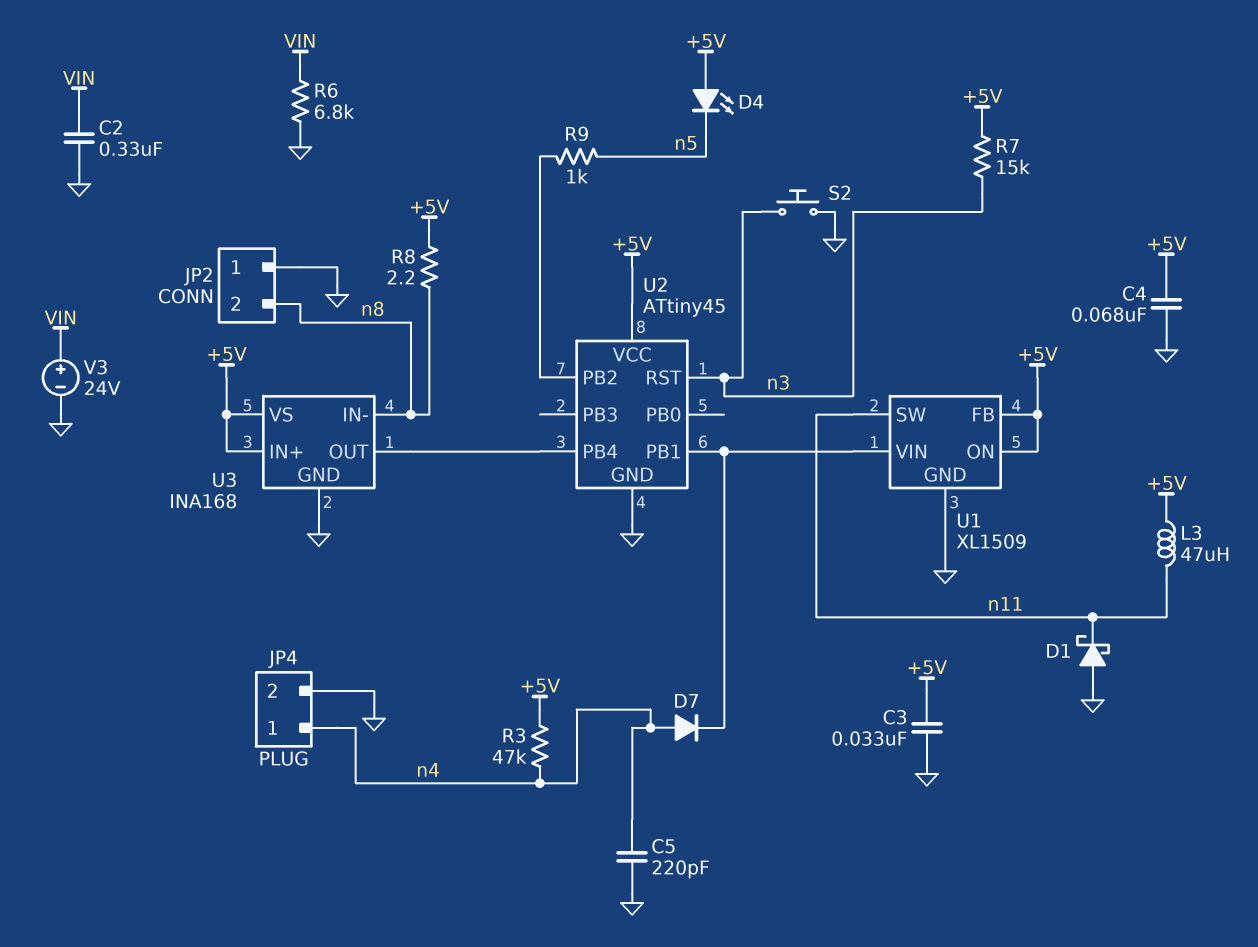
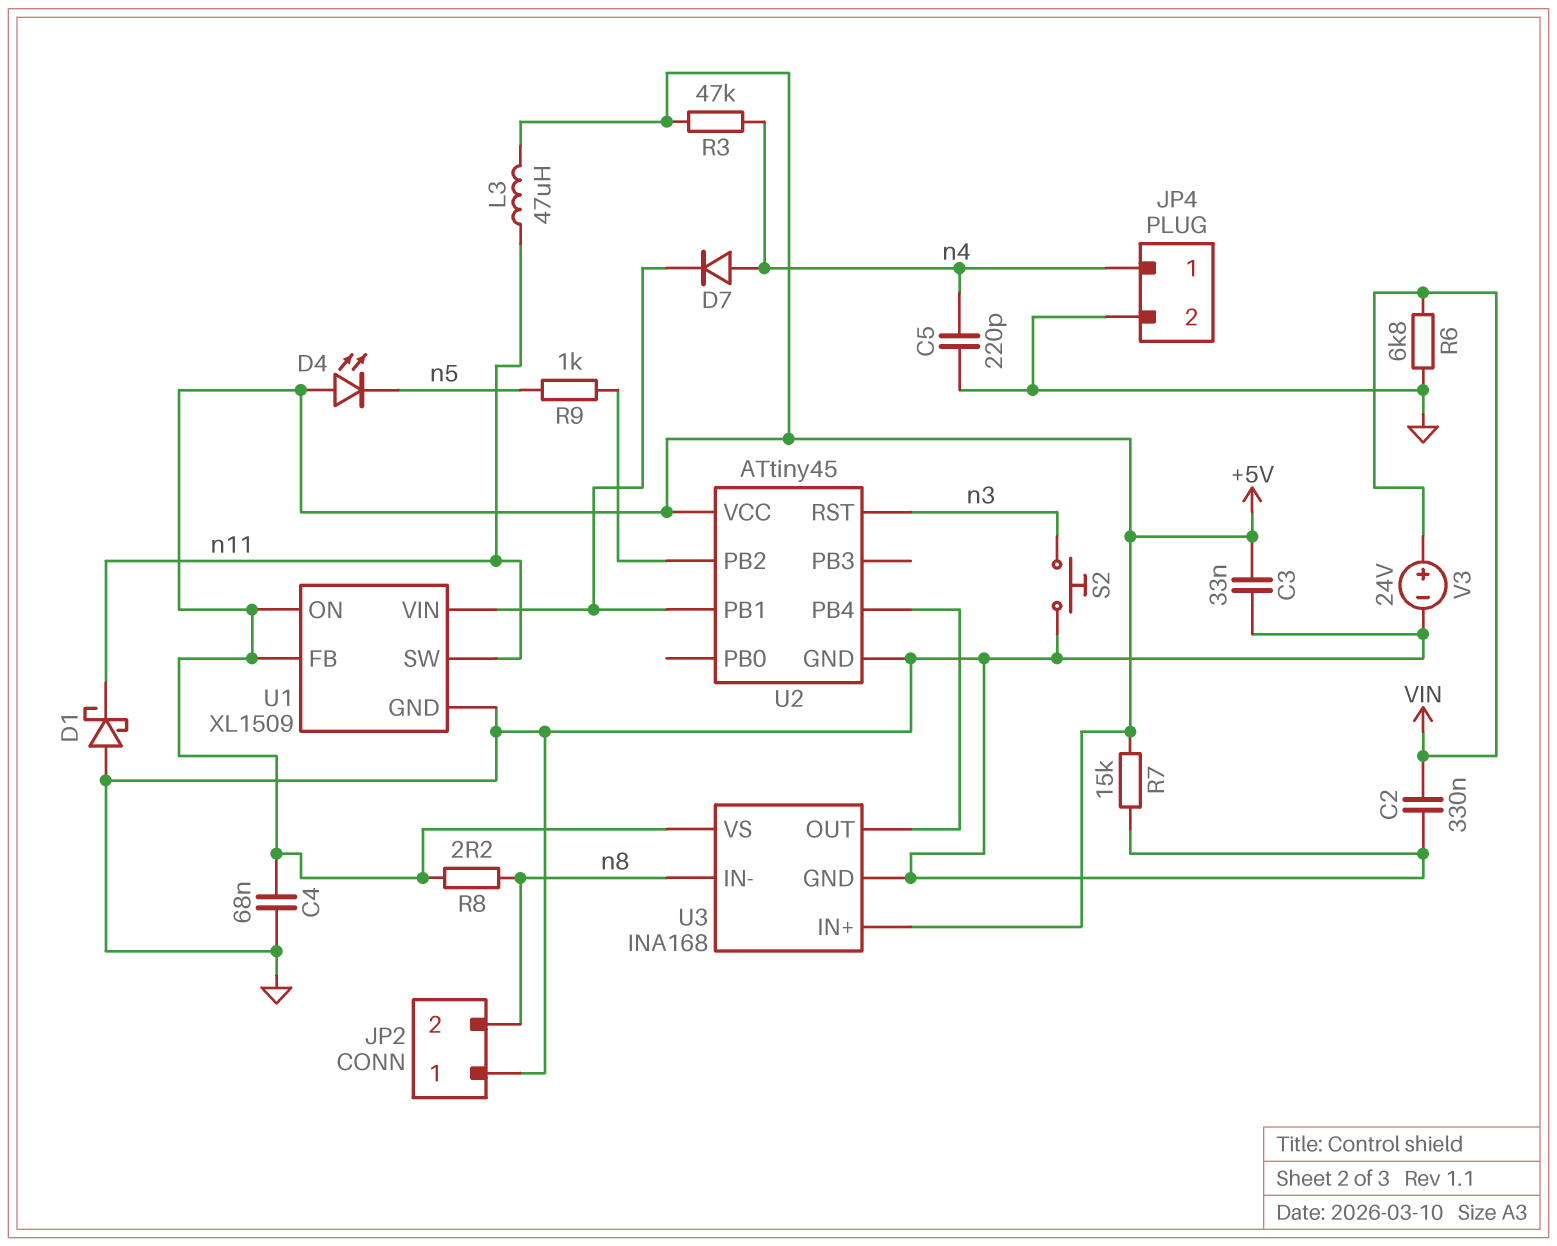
R7: 15k (+5V, n3) -> 15k (+5V, GND)

